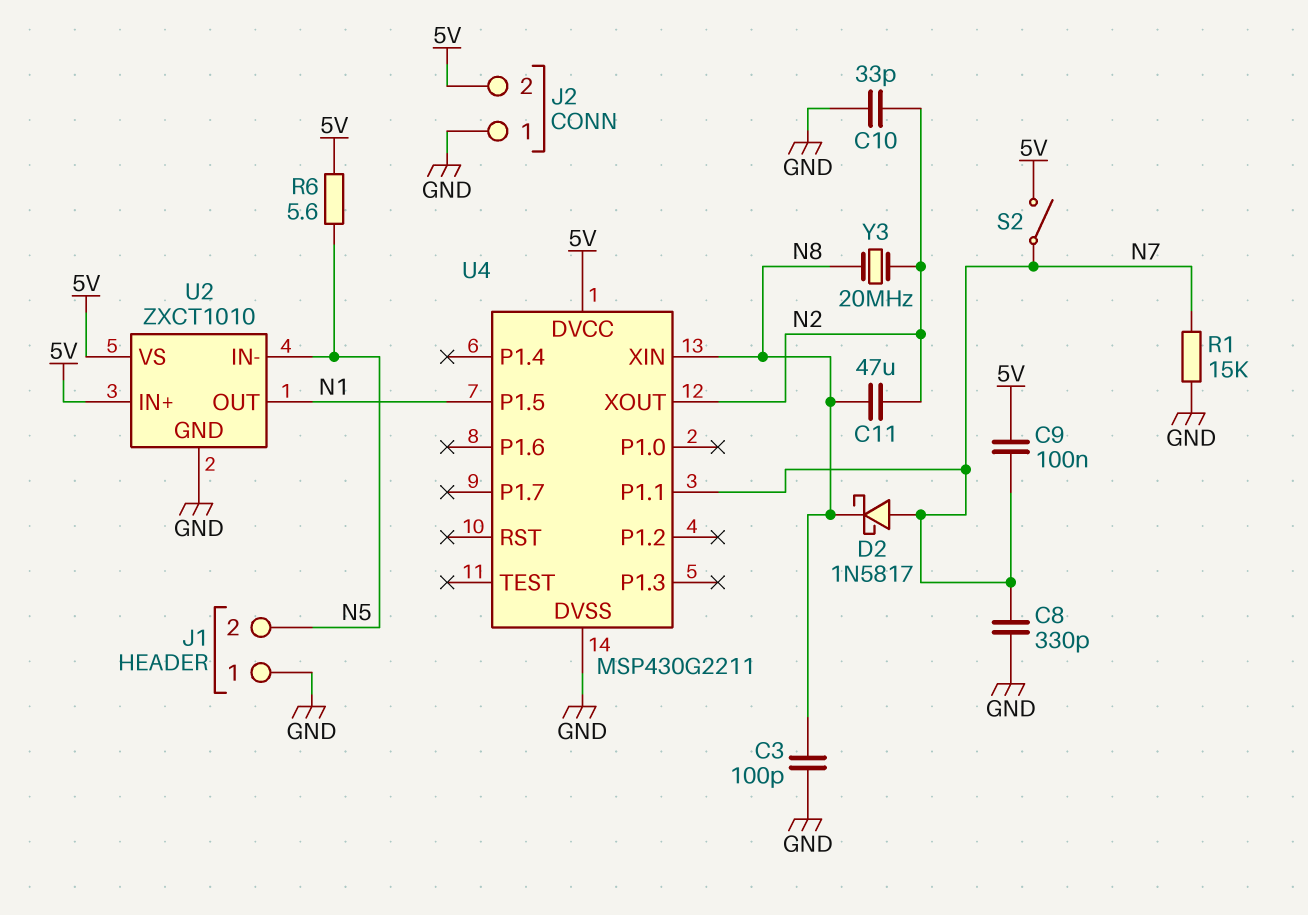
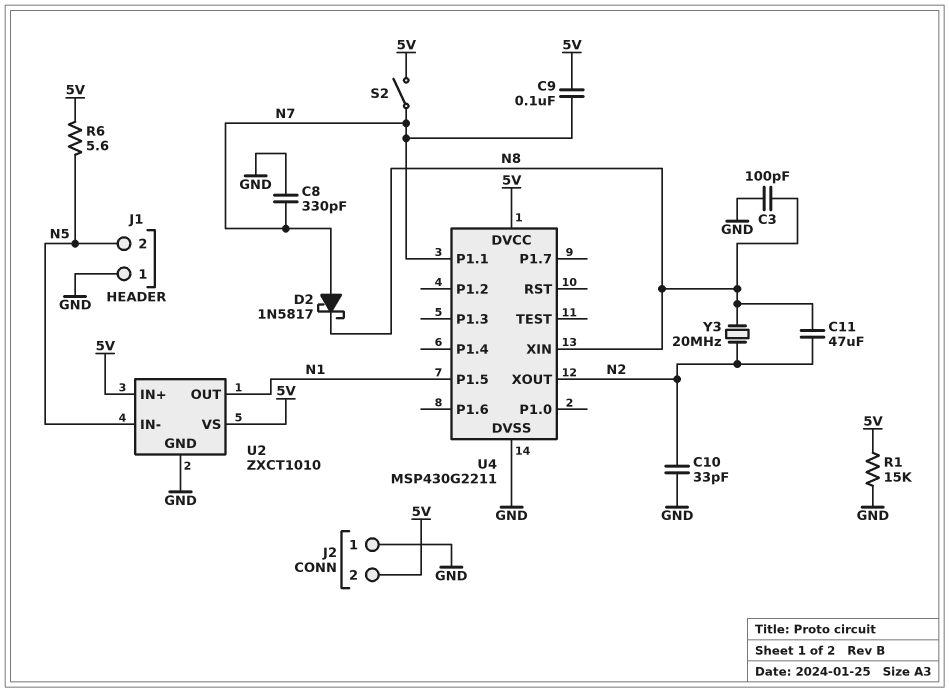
R1: 15k (GND, N7) -> 15k (5V, GND)

